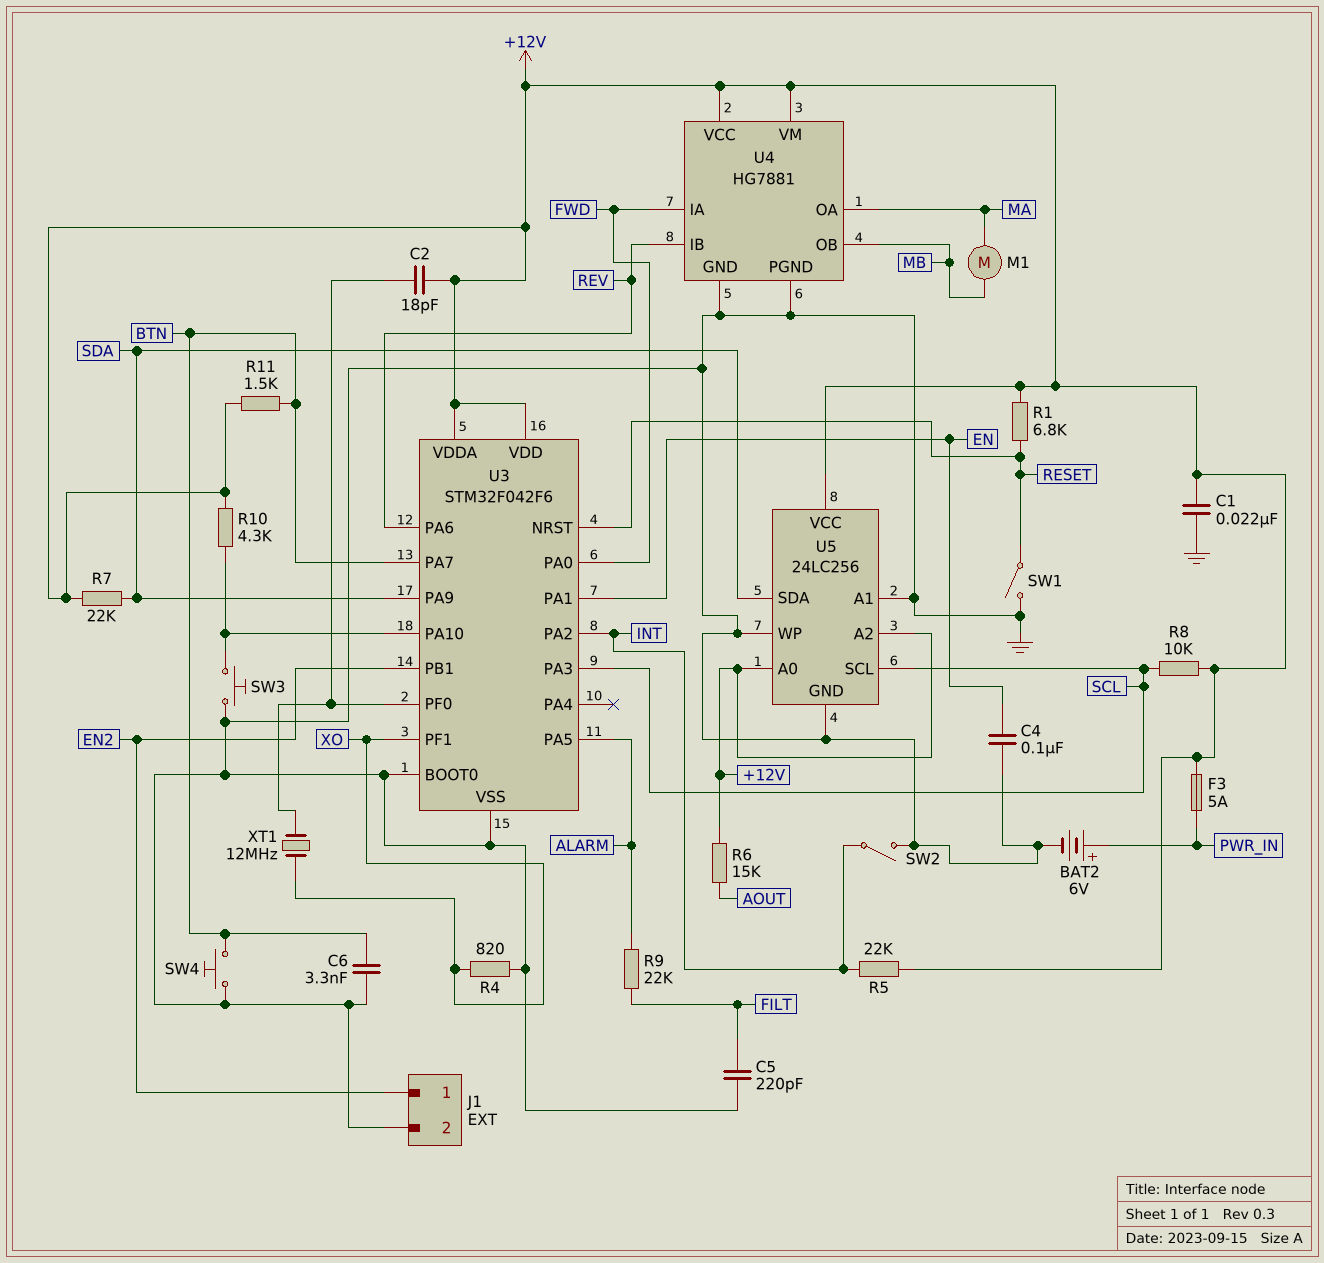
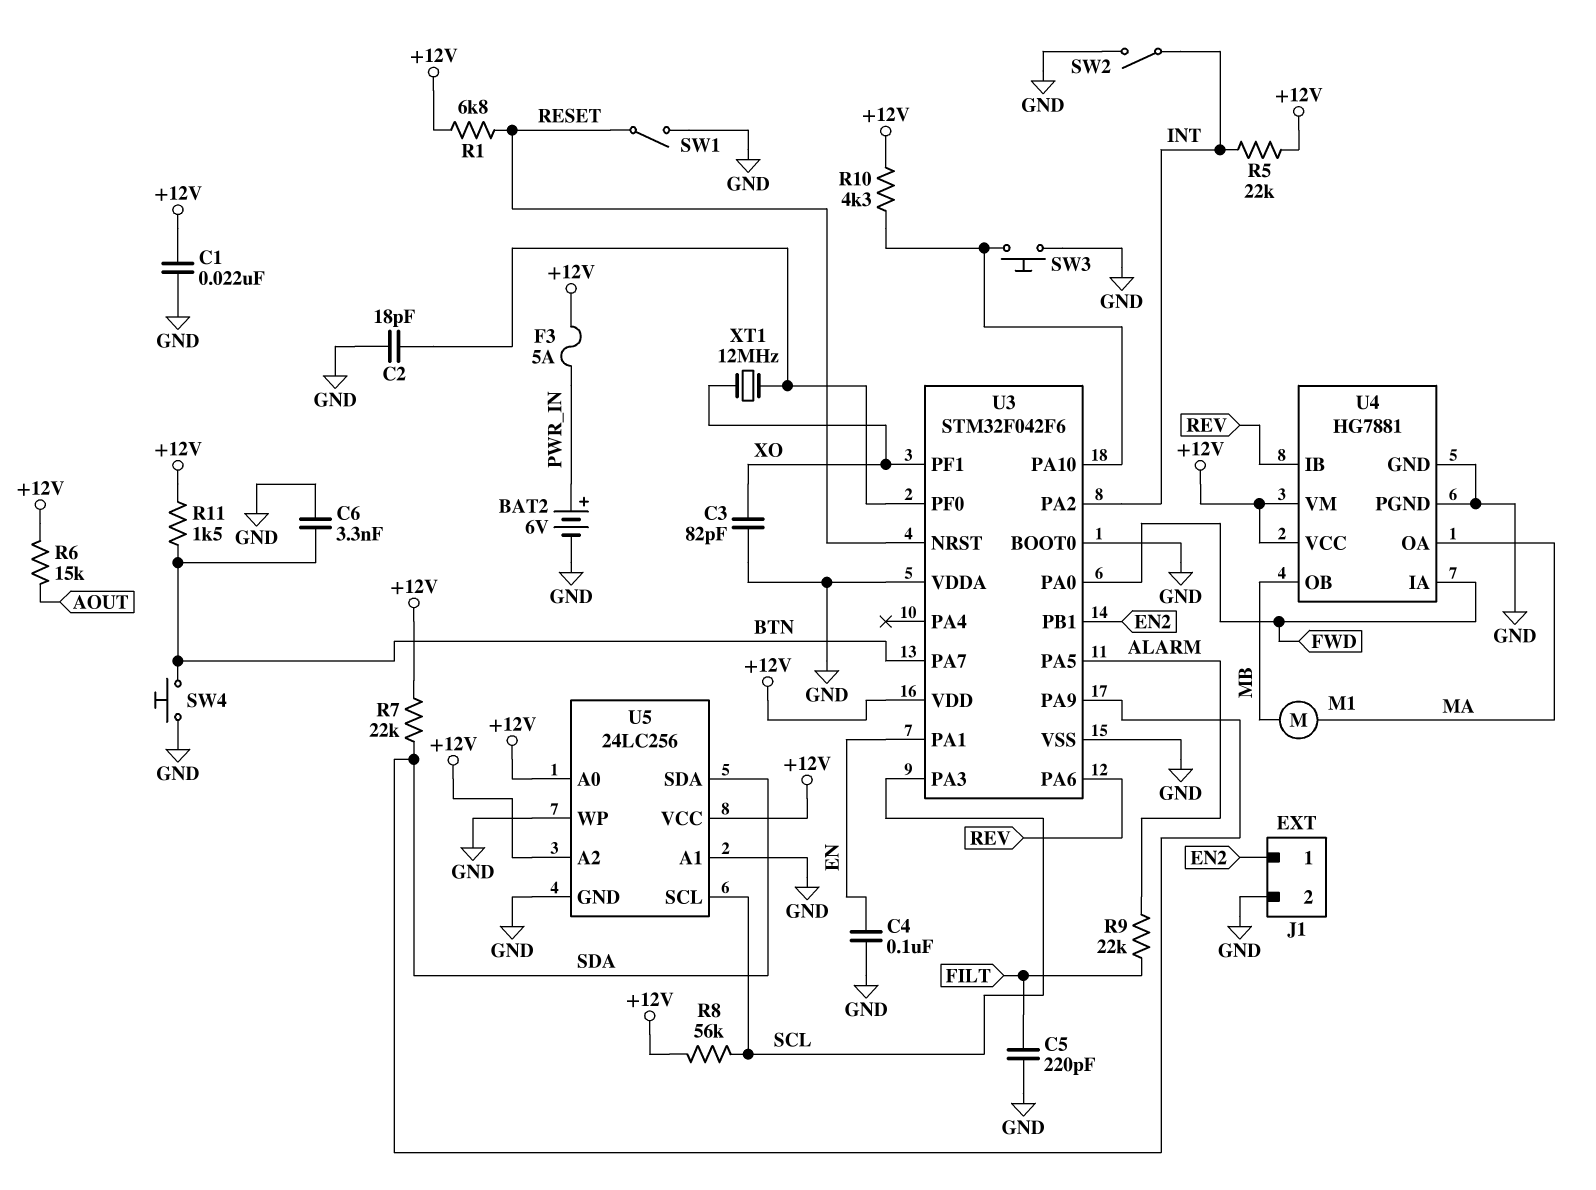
C2: 18pF (+12V, U3/PF0) -> 18pF (GND, U3/PF0)
C3: none -> 82pF (GND, XO)
R4: 820 (GND, XO) -> none
R8: 10k (+12V, SCL) -> 56k (+12V, SCL)
U3 pin VDDA: +12V -> GND

